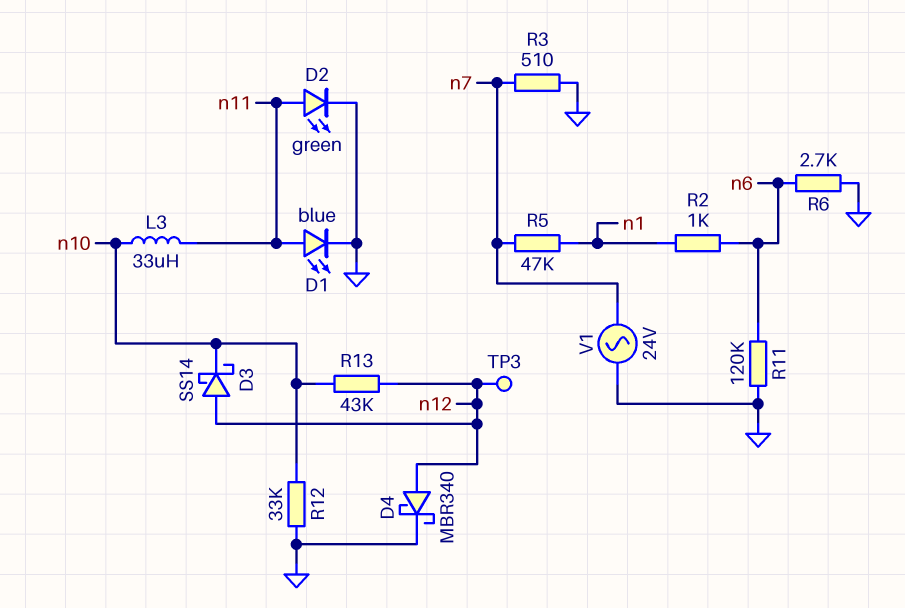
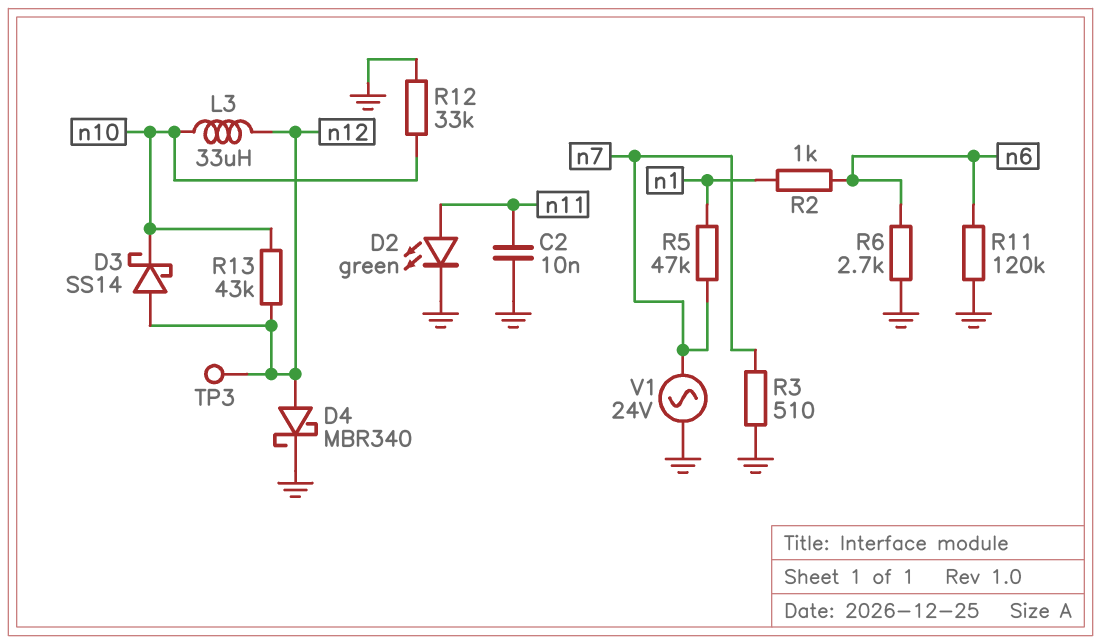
C2: none -> 10nF (GND, n11)
D1: LED blue (A n11, K GND) -> none
L3: 33uH (n10, n11) -> 33uH (n10, n12)

